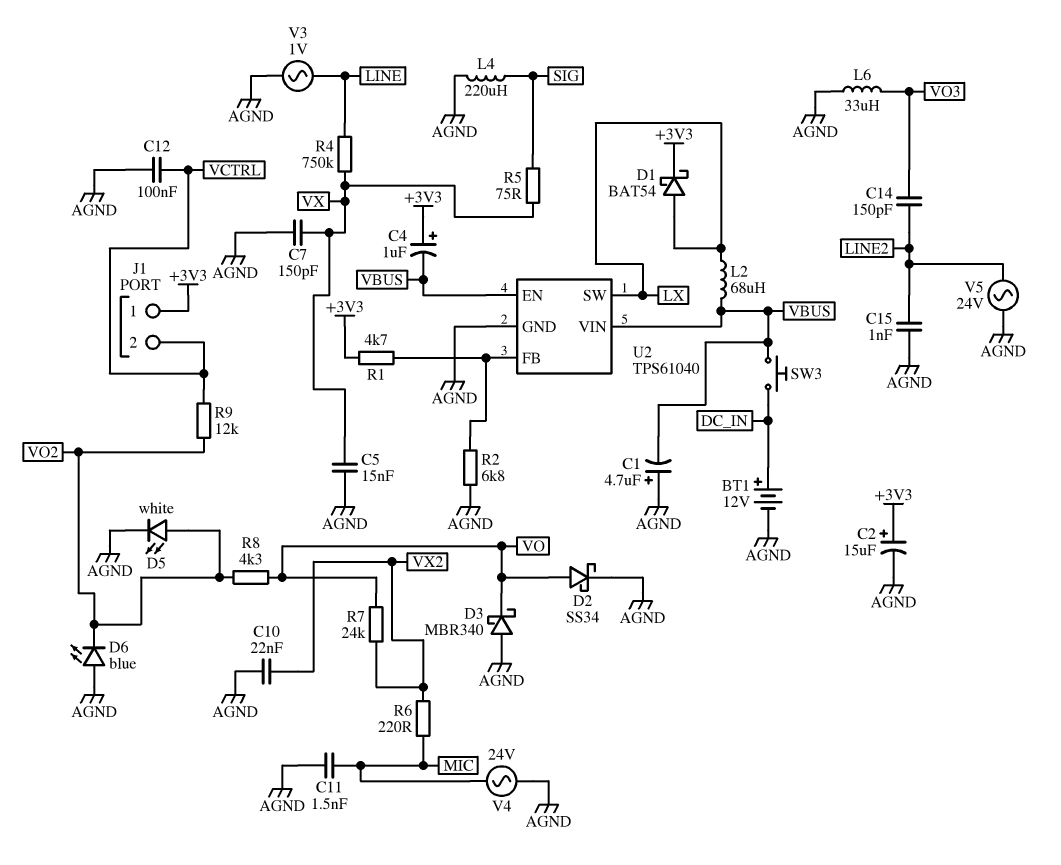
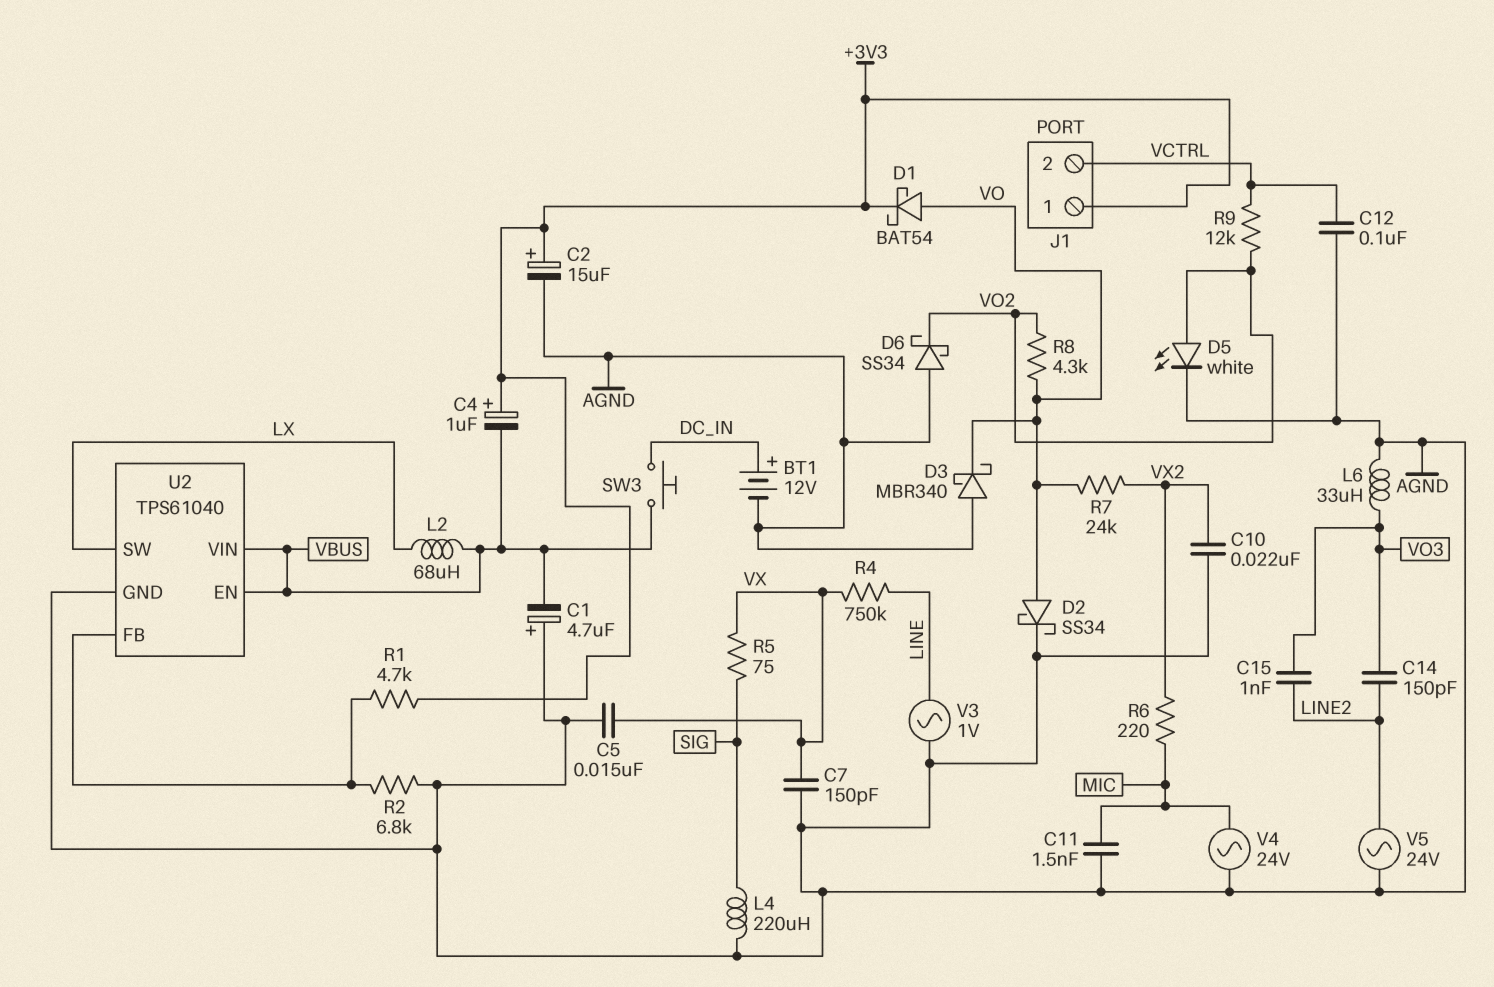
C15: 1nF (AGND, LINE2) -> 1nF (LINE2, VO3)
D1: schottky BAT54 (A LX, K +3V3) -> schottky BAT54 (A VO, K +3V3)
D6: LED blue (A AGND, K VO2) -> schottky SS34 (A AGND, K VO2)

